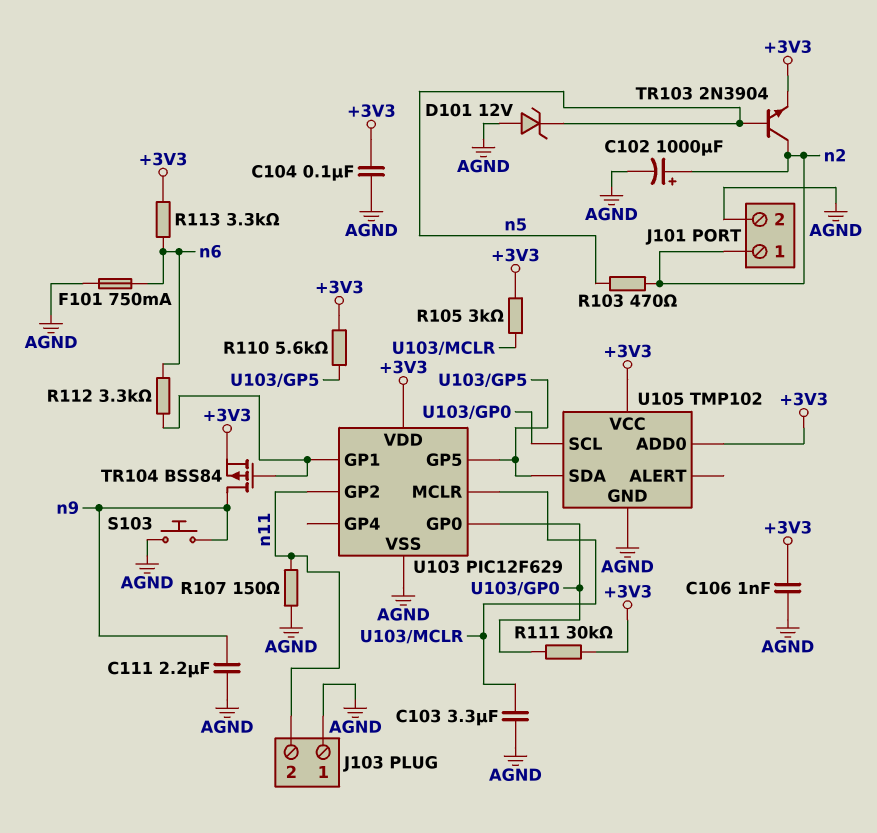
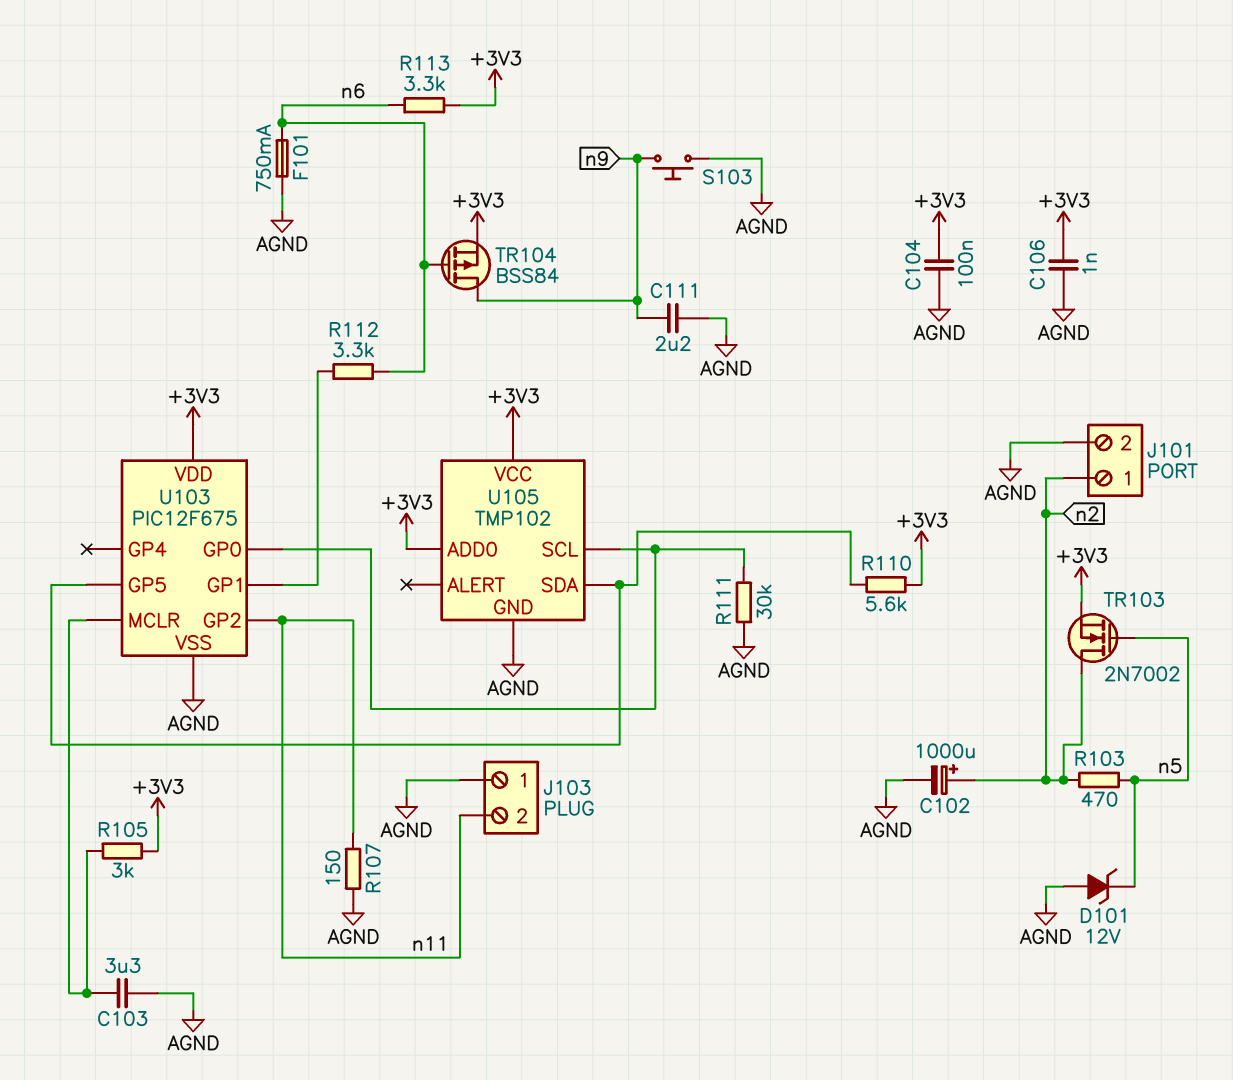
R111: 30k (+3V3, U103/GP0) -> 30k (AGND, U103/GP0)
TR103: NPN 2N3904 (B n5, C n2, E +3V3) -> NMOS 2N7002 (G n5, D n2, S +3V3)
TR104: PMOS BSS84 (G U103/GP1, D n9, S +3V3) -> PMOS BSS84 (G n6, D n9, S +3V3)
U103: PIC12F629 -> PIC12F675

